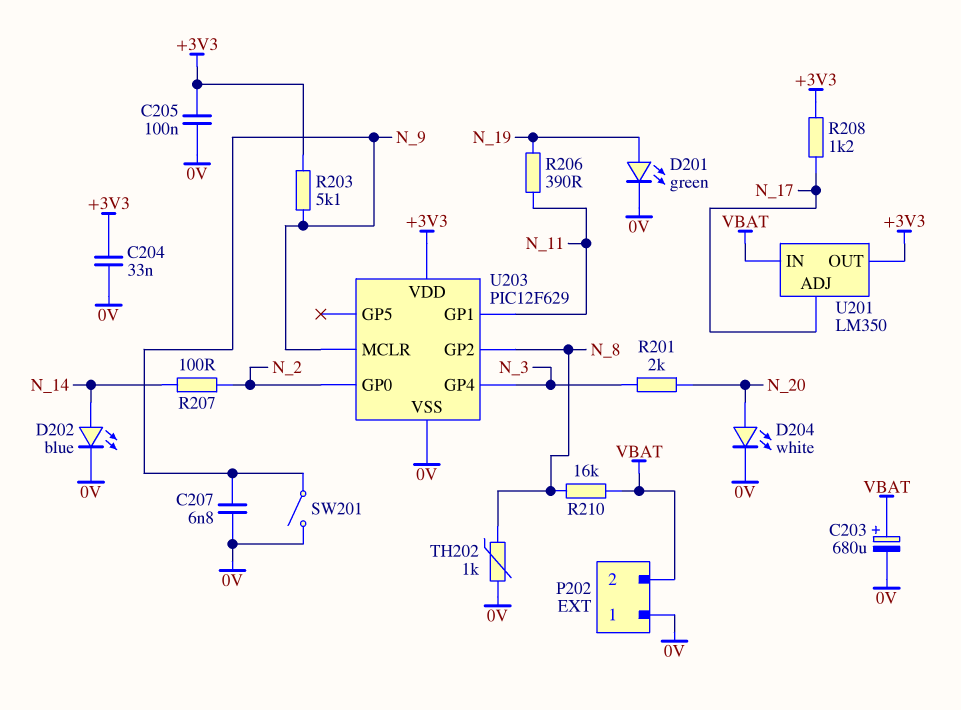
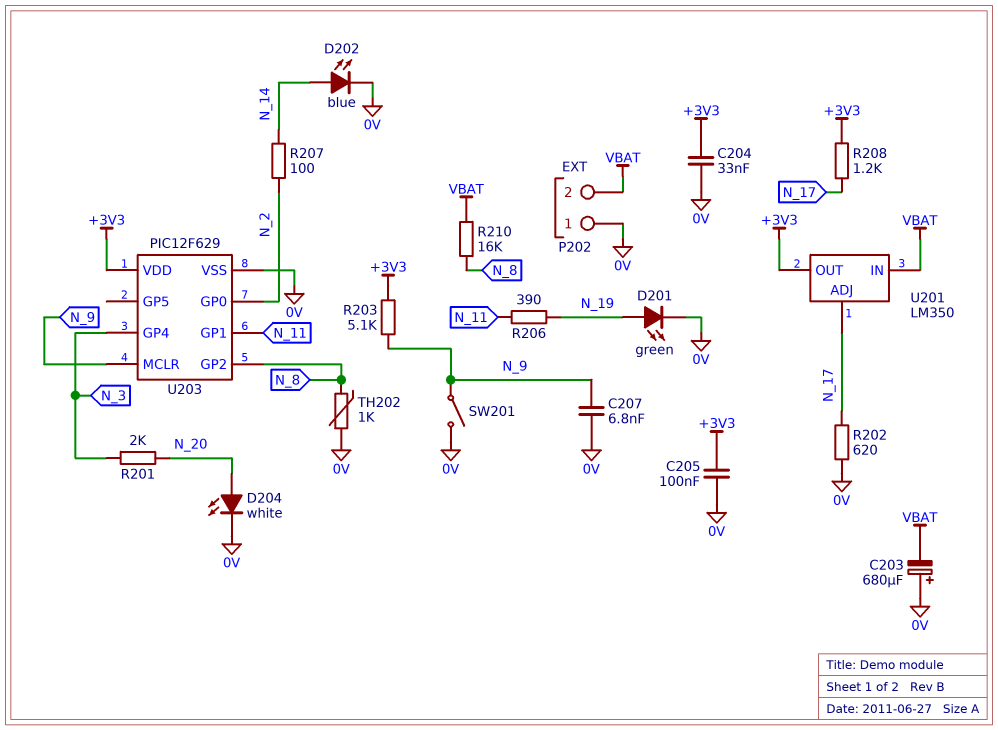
C203: 680uF (plus VBAT, minus 0V) -> 680uF (plus 0V, minus VBAT)
R202: none -> 620 (0V, N_17)

